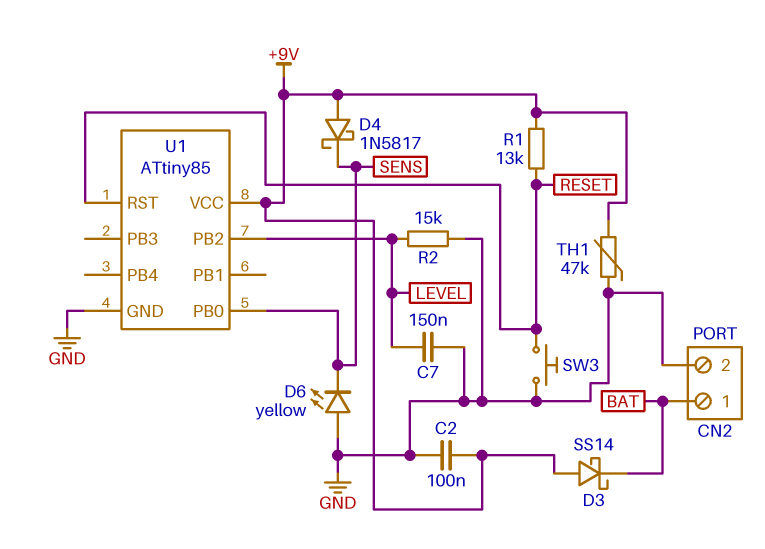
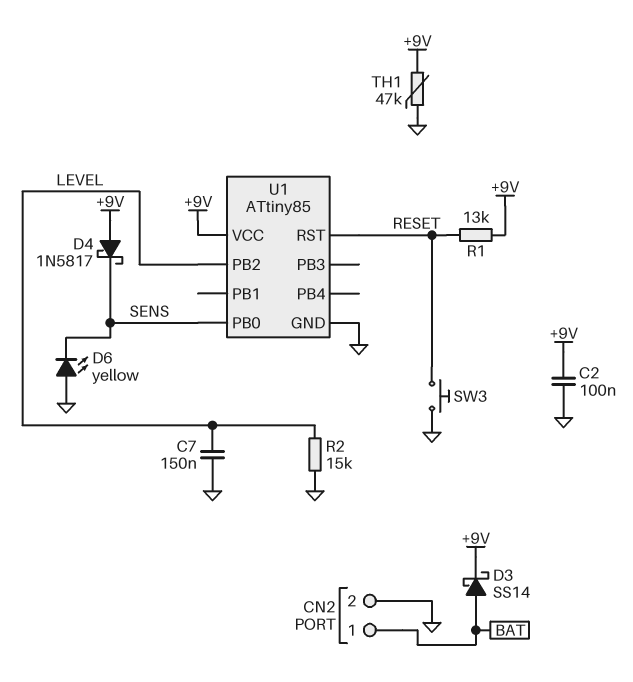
D3: schottky SS14 (A +9V, K BAT) -> schottky SS14 (A BAT, K +9V)

